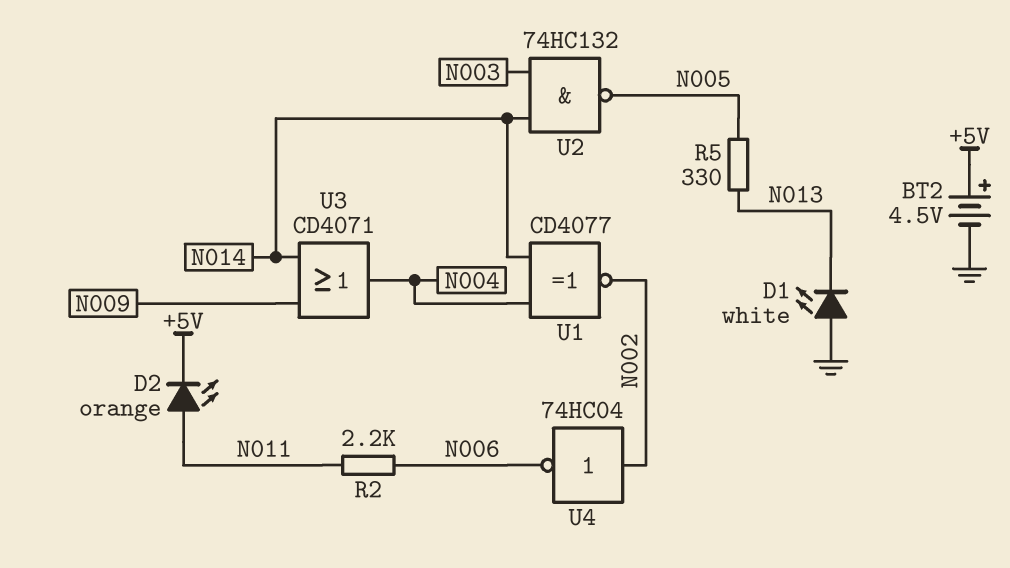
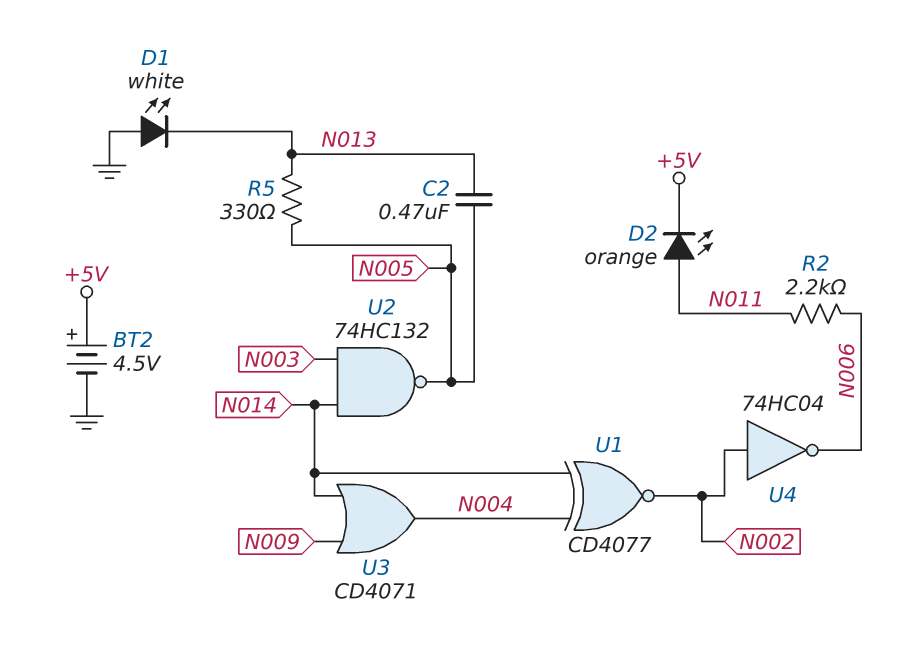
C2: none -> 470nF (N005, N013)

